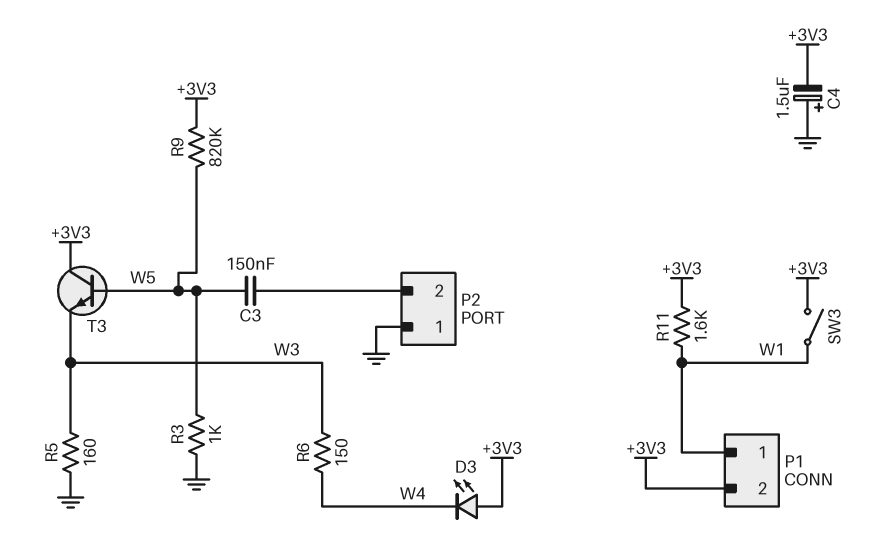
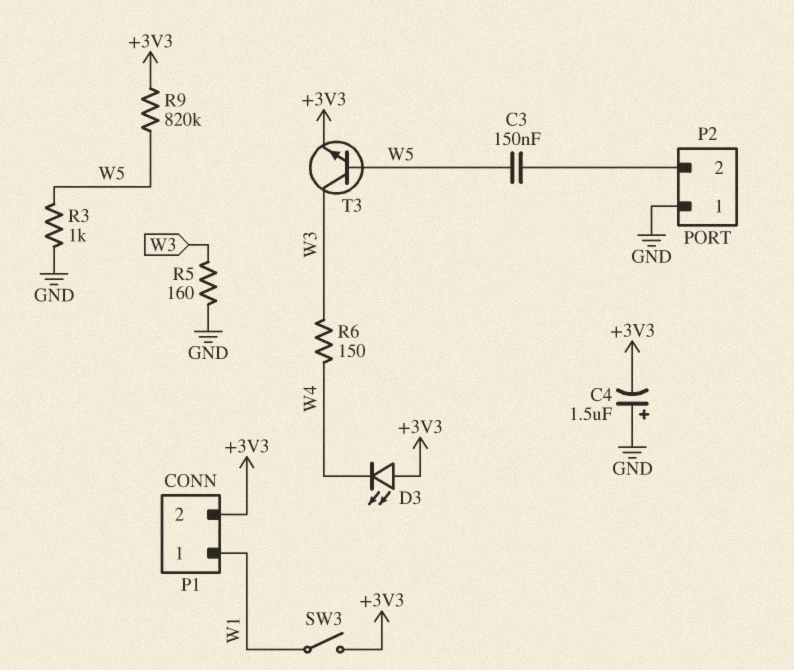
R11: 1.6k (+3V3, W1) -> none
T3: NPN (B W5, C +3V3, E W3) -> NPN (B W5, C W3, E +3V3)

